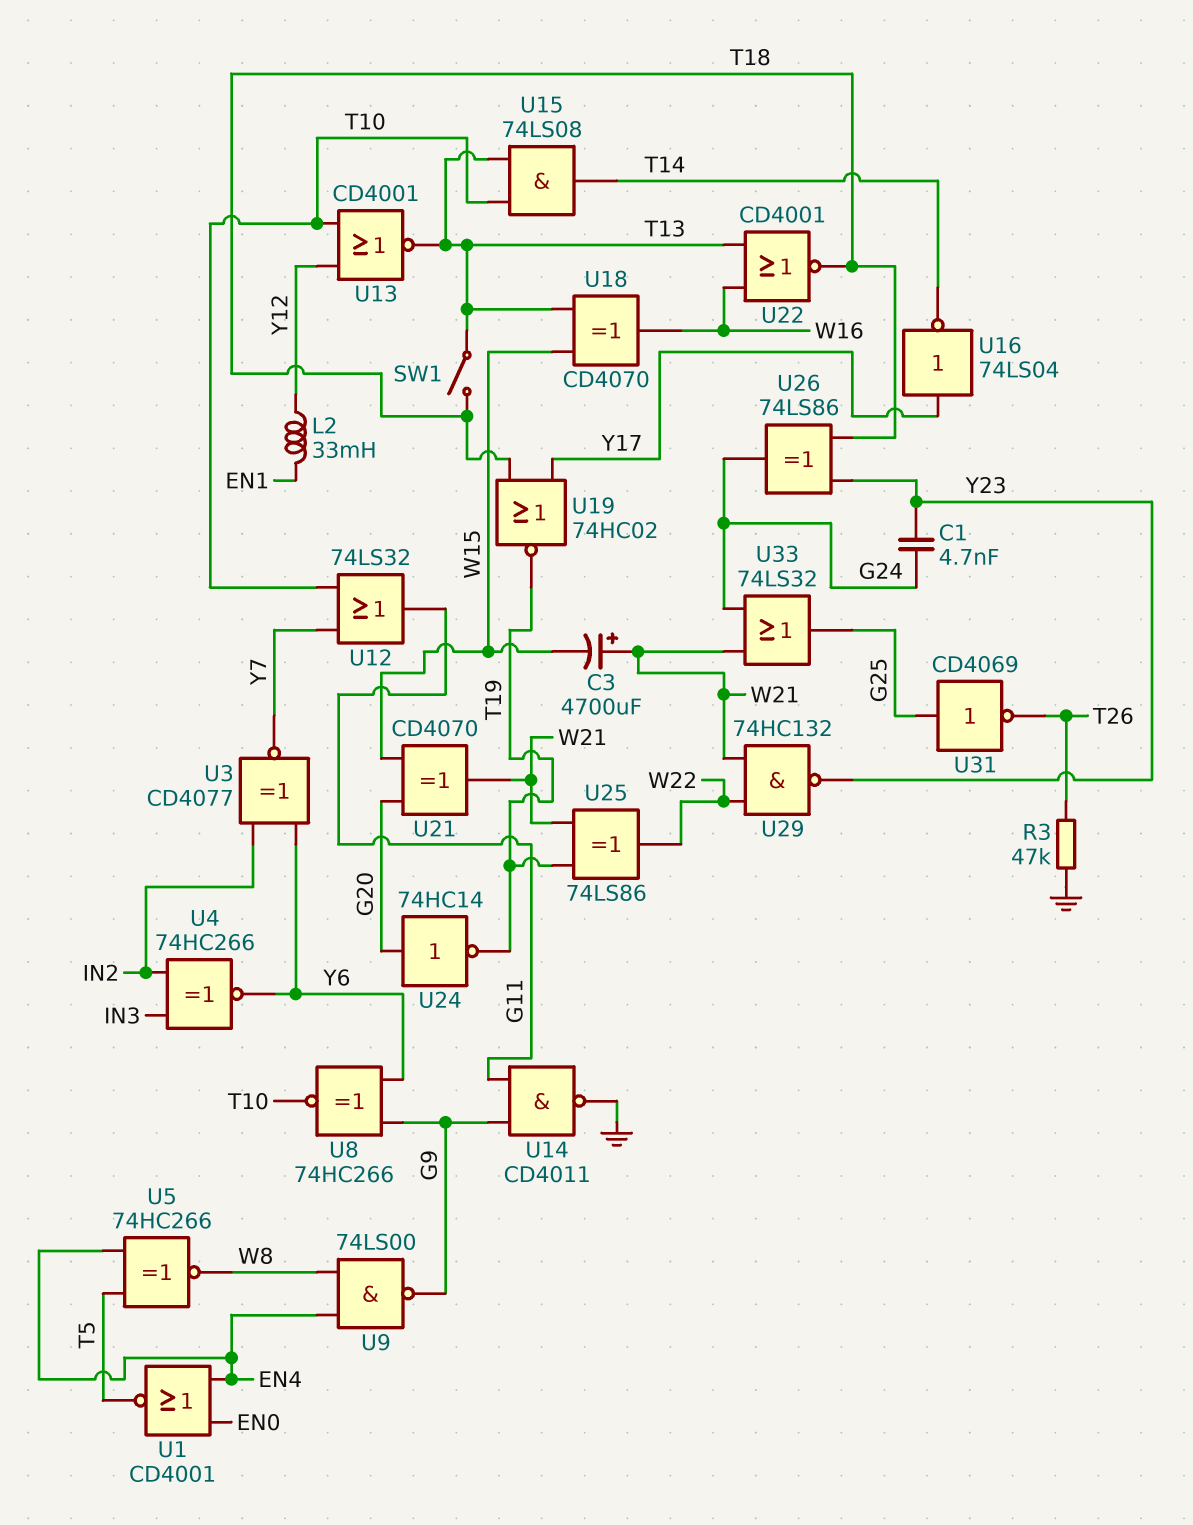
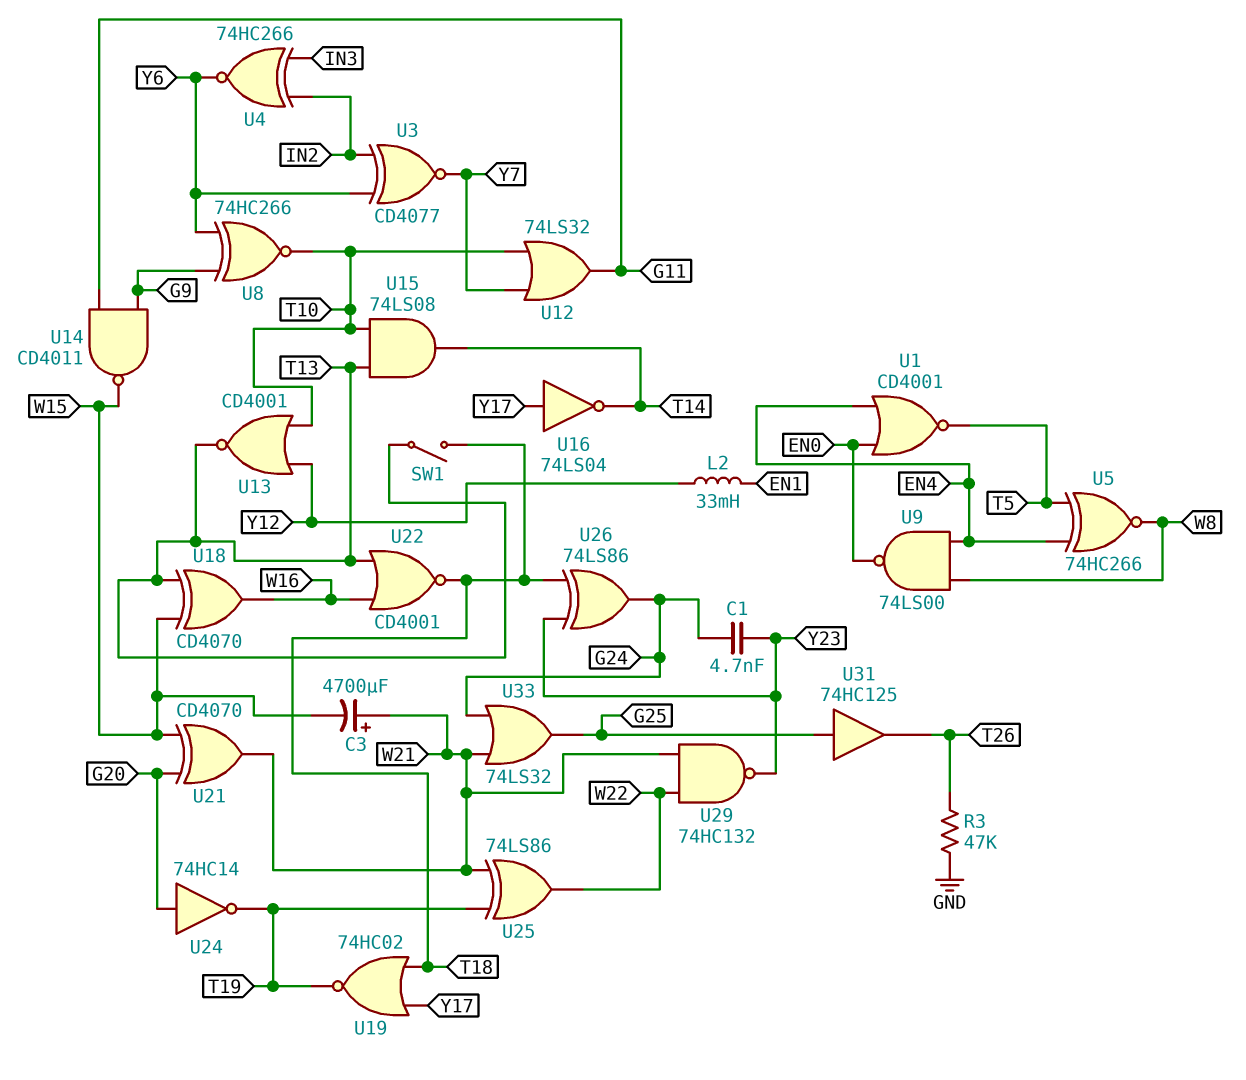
U9: NAND 74LS00 (in EN4, in W8, out G9) -> NAND 74LS00 (in EN4, in W8, out EN0)
U14: NAND CD4011 (in G9, in G11, out GND) -> NAND CD4011 (in G9, in G11, out W15)
U31: NOT CD4069 (in G25, out T26) -> buffer 74HC125 (in G25, out T26)

